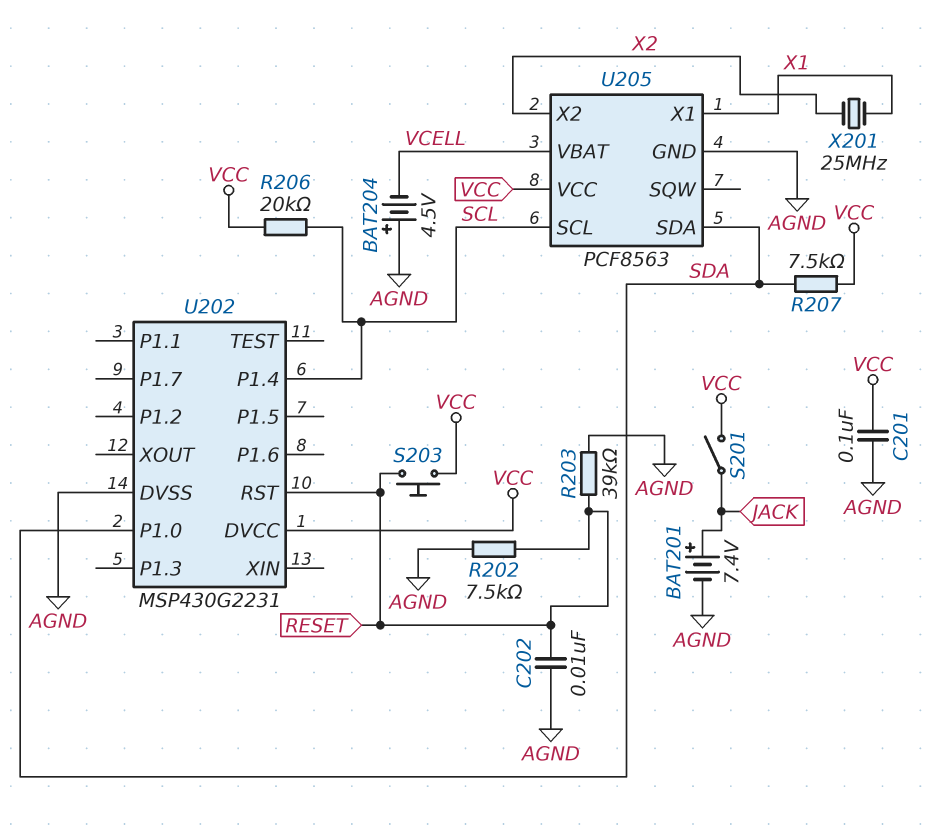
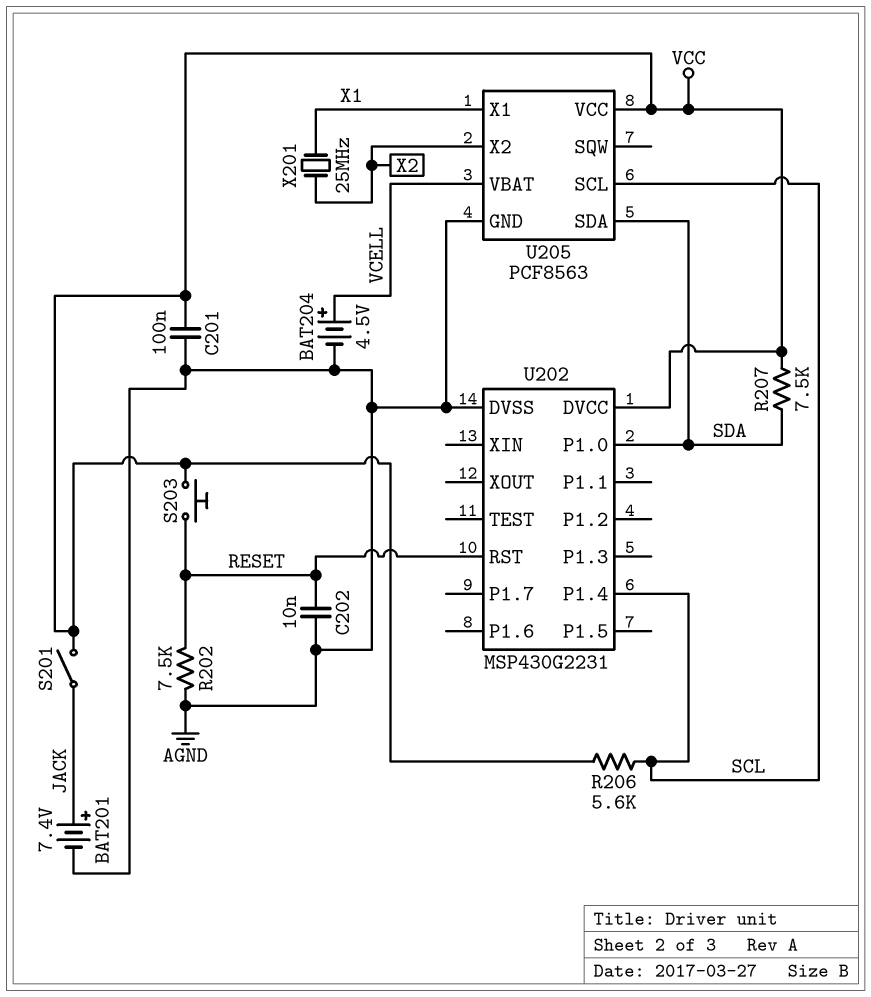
BAT204: 4.5V (plus AGND, minus VCELL) -> 4.5V (plus VCELL, minus AGND)
R203: 39k (AGND, RESET) -> none
R206: 20k (SCL, VCC) -> 5.6k (SCL, VCC)

